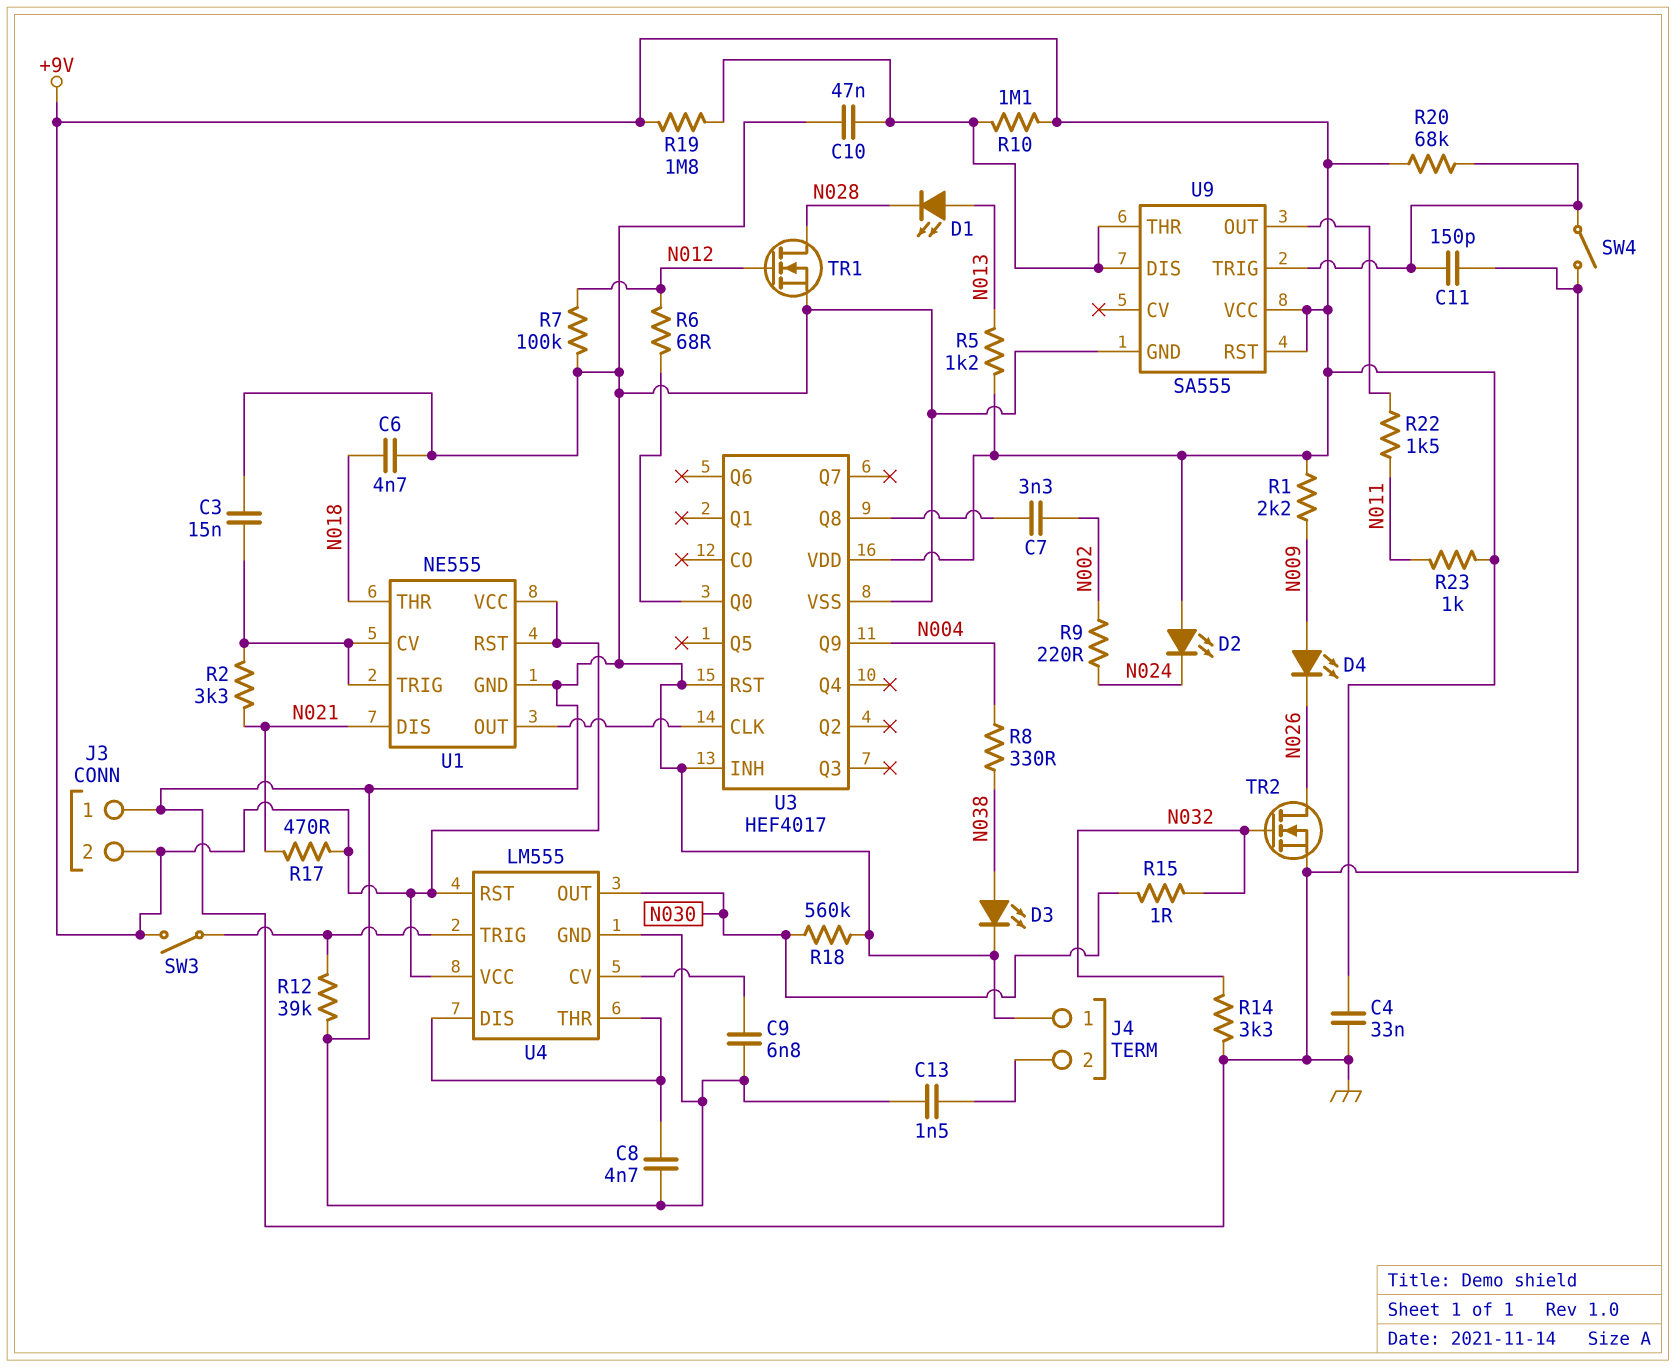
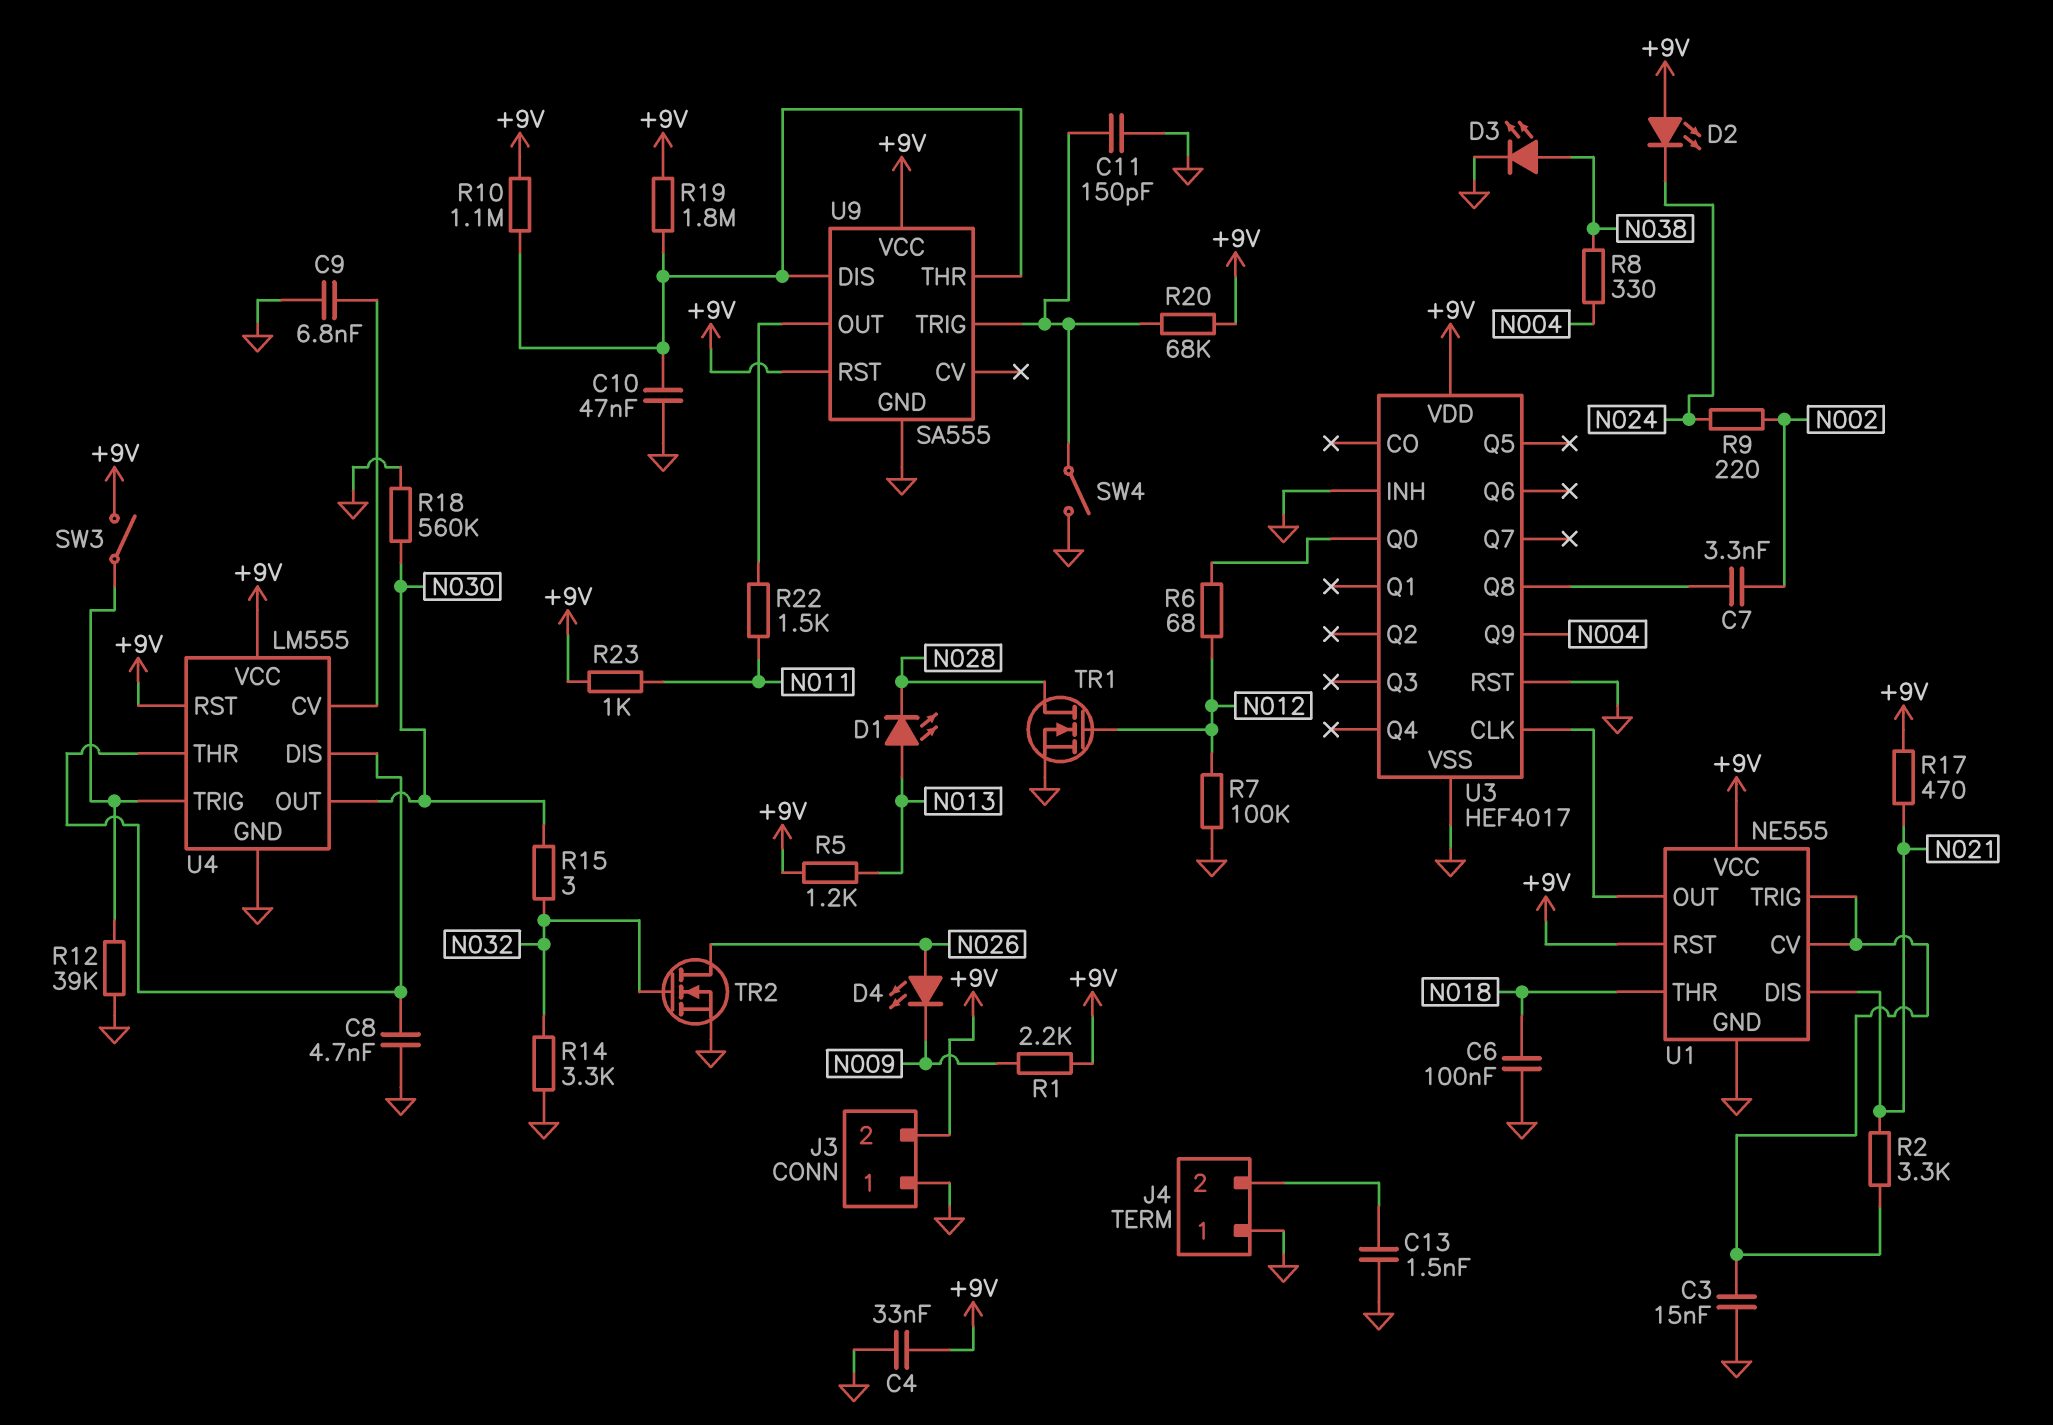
C6: 4.7nF (GND, N018) -> 100nF (GND, N018)
D4: LED (A N009, K N026) -> LED (A N026, K N009)
R15: 1 (N030, N032) -> 3 (N030, N032)

